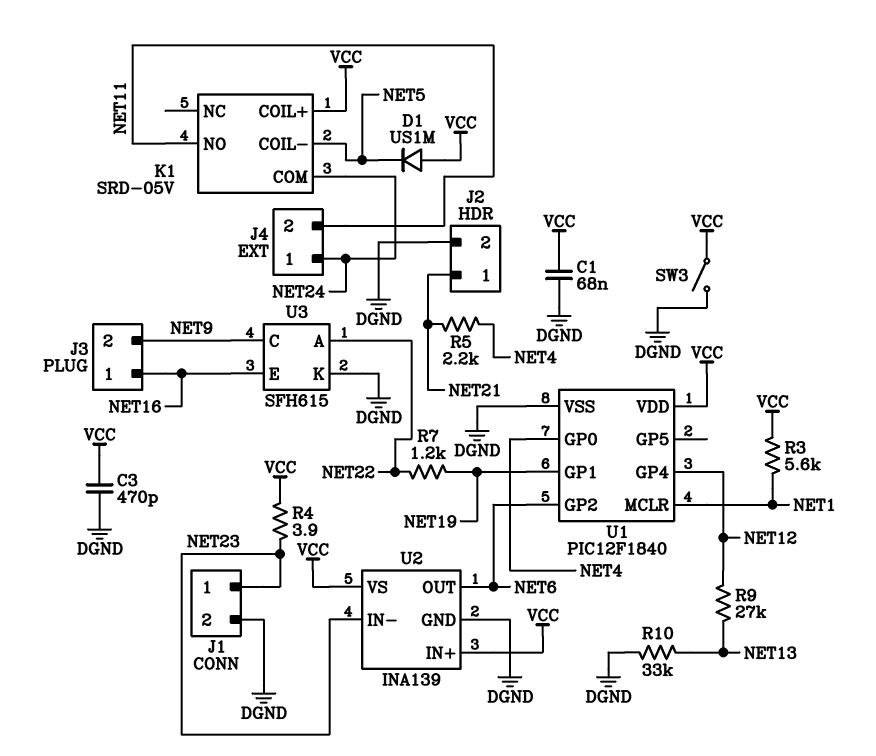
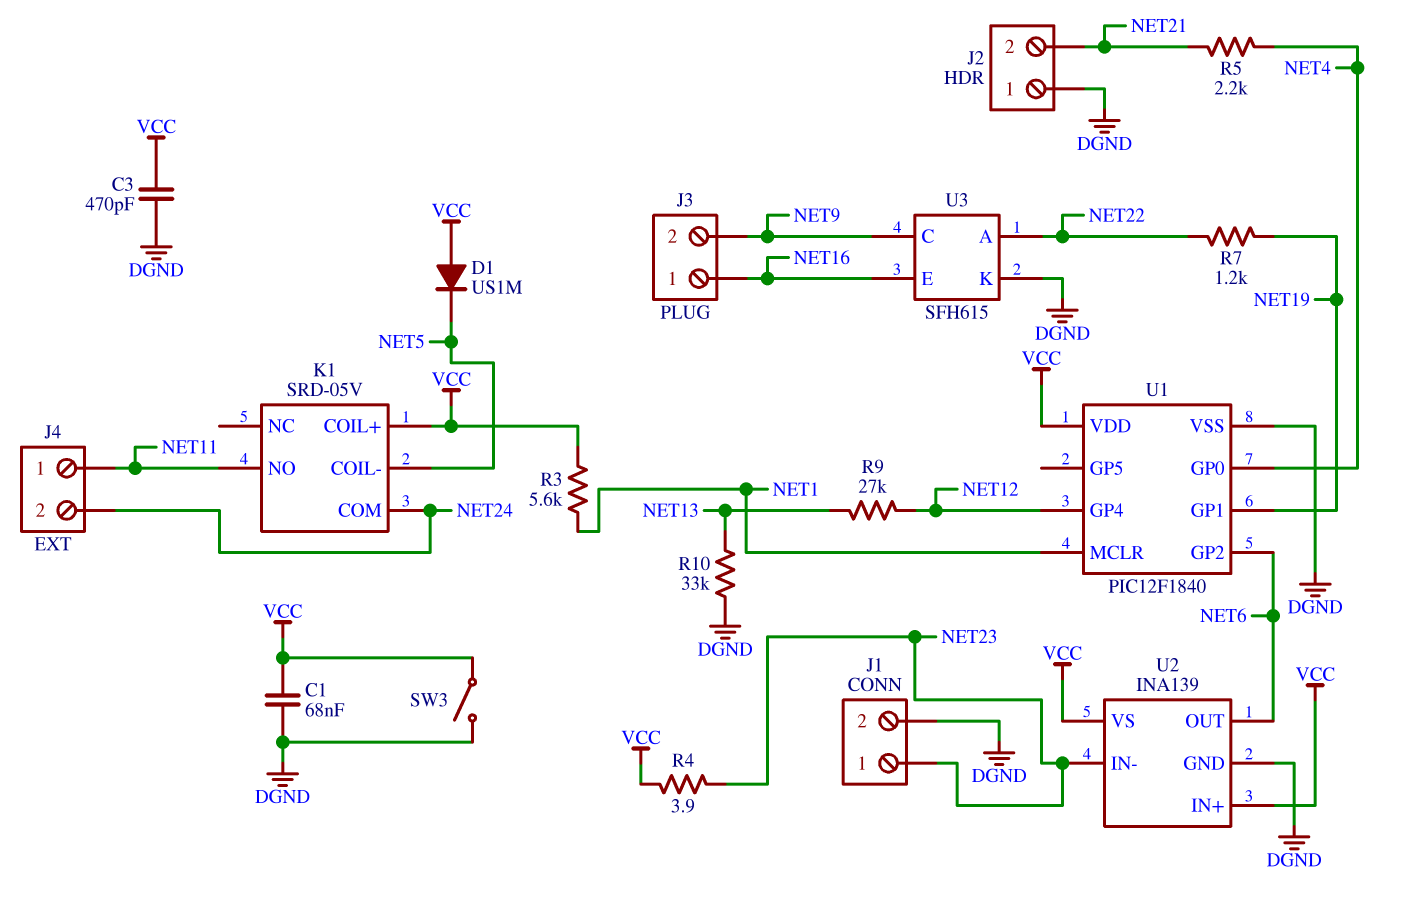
J2 pin 1: NET21 -> DGND
J2 pin 2: DGND -> NET21
J4 pin 1: NET24 -> NET11
J4 pin 2: NET11 -> NET24

